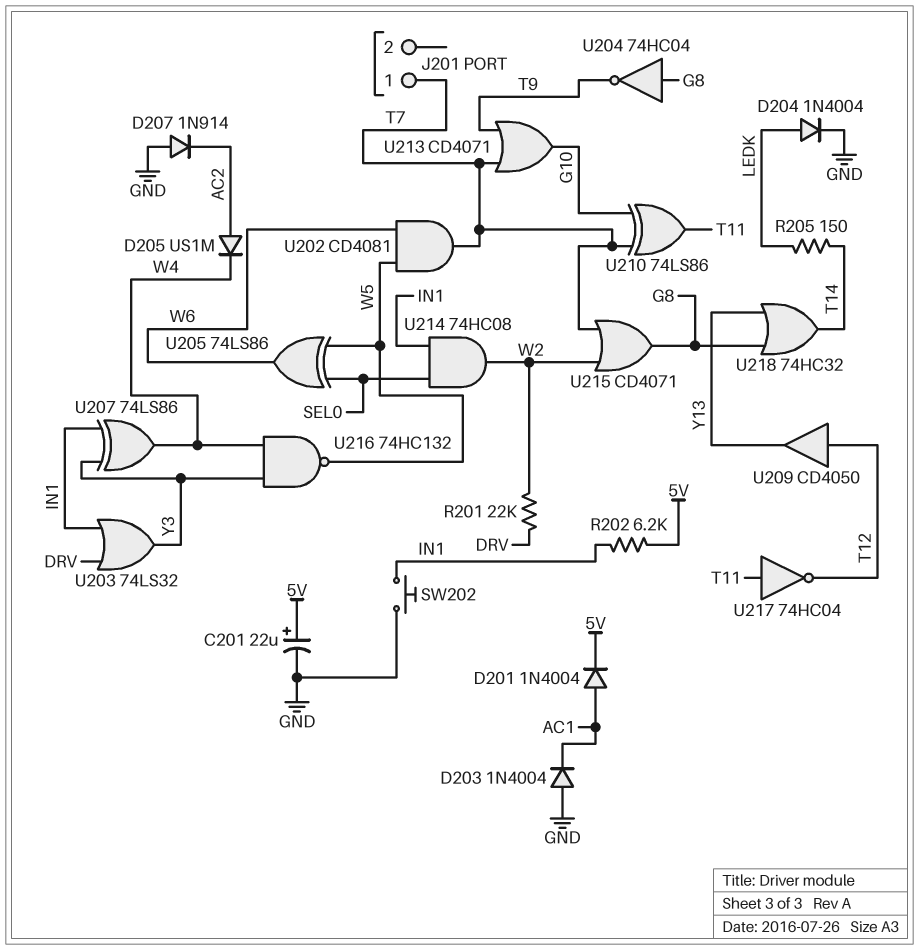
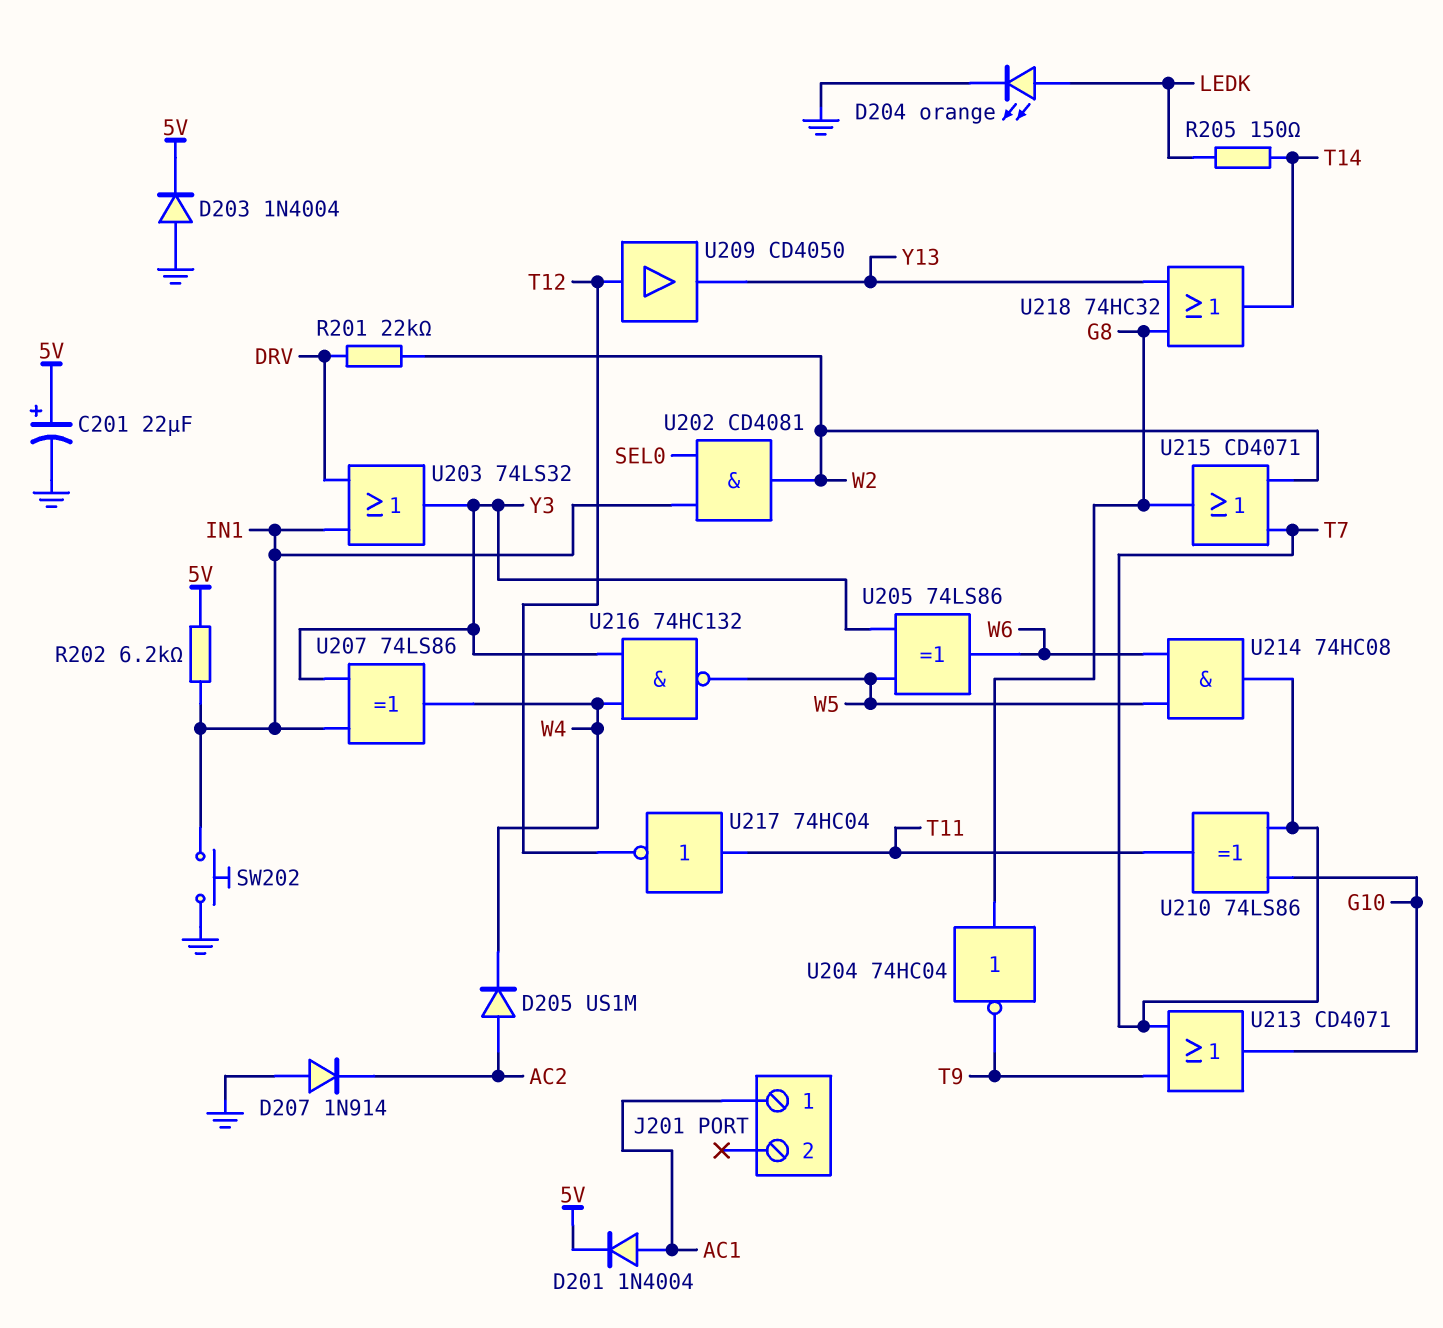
D203: diode 1N4004 (A GND, K AC1) -> diode 1N4004 (A GND, K 5V)
D204: diode 1N4004 (A LEDK, K GND) -> LED orange (A LEDK, K GND)
J201 pin 1: T7 -> AC1
U202: AND CD4081 (in W5, in W6, out T7) -> AND CD4081 (in IN1, in SEL0, out W2)
U205: XOR 74LS86 (in SEL0, in W5, out W6) -> XOR 74LS86 (in W5, in Y3, out W6)
U214: AND 74HC08 (in IN1, in SEL0, out W2) -> AND 74HC08 (in W5, in W6, out T7)

